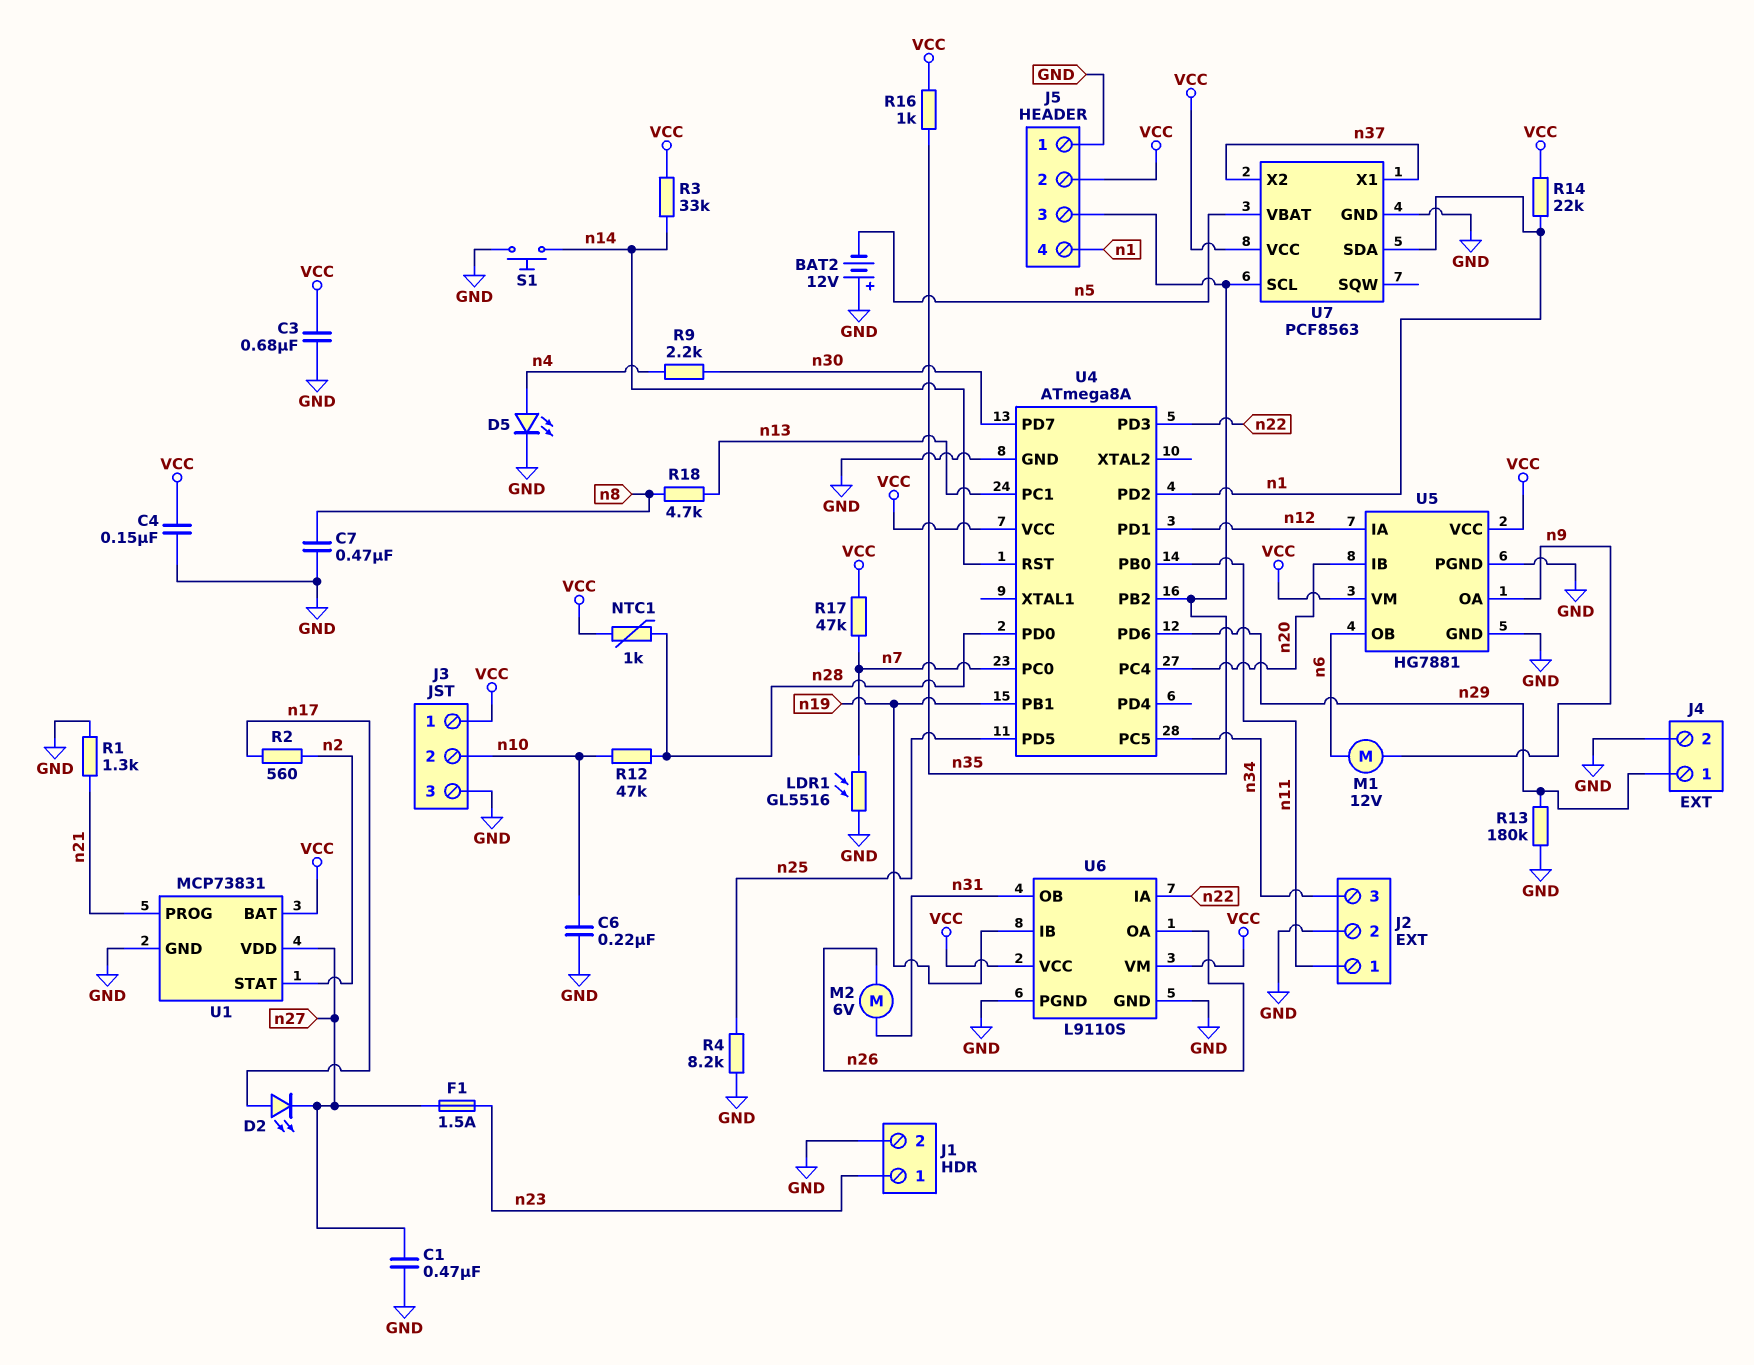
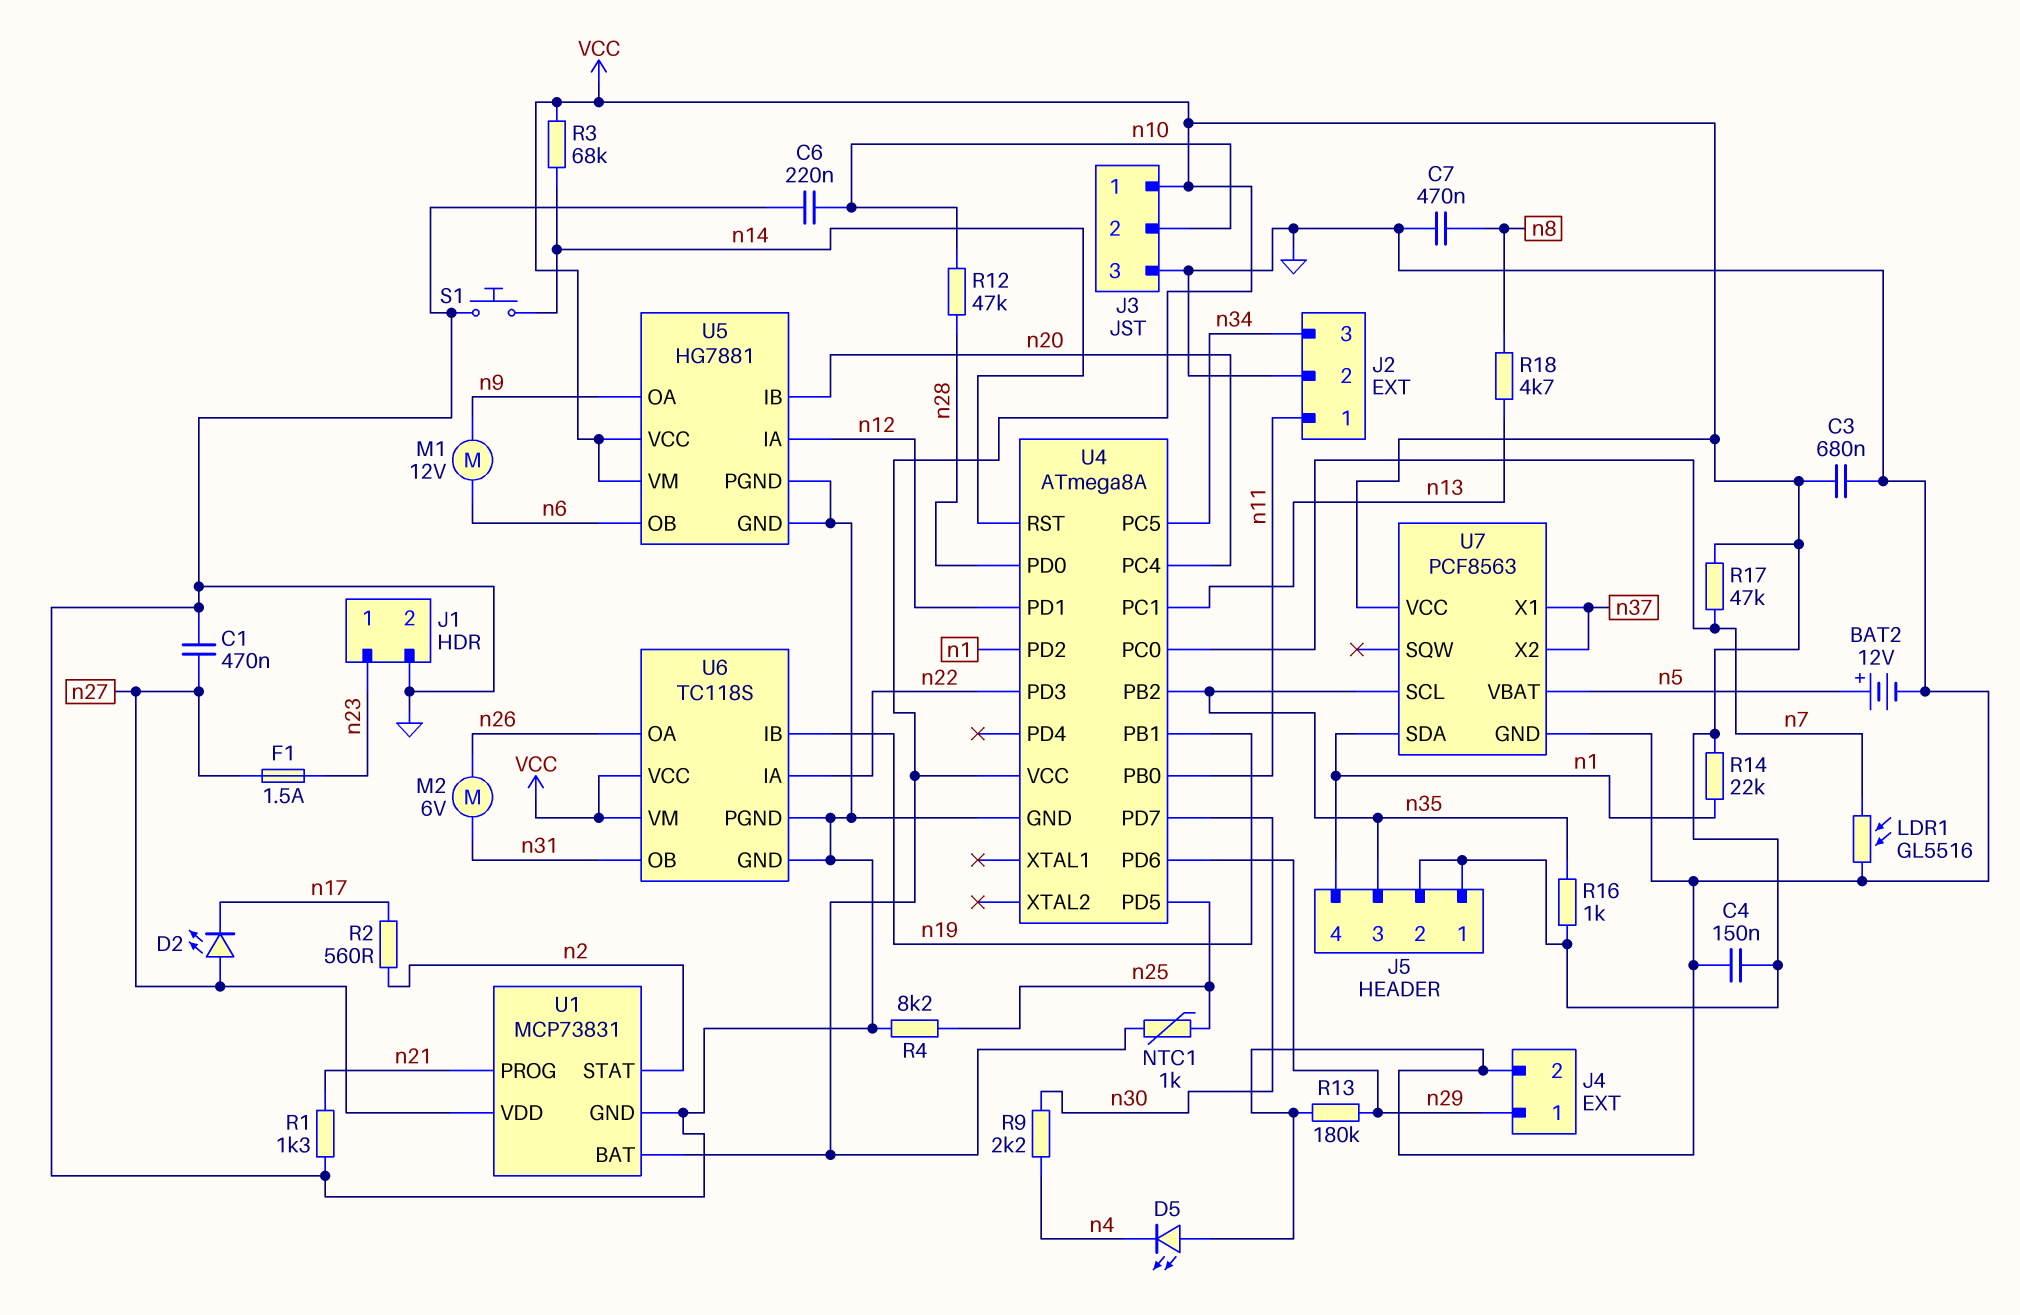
BAT2: 12V (plus GND, minus n5) -> 12V (plus n5, minus GND)
D2: LED (A n17, K n27) -> LED (A n27, K n17)
D5: LED (A n4, K GND) -> LED (A GND, K n4)
J5 pin 1: GND -> VCC
NTC1: 1k (VCC, n28) -> 1k (VCC, n25)
R3: 33k (VCC, n14) -> 68k (VCC, n14)
U6: L9110S -> TC118S

